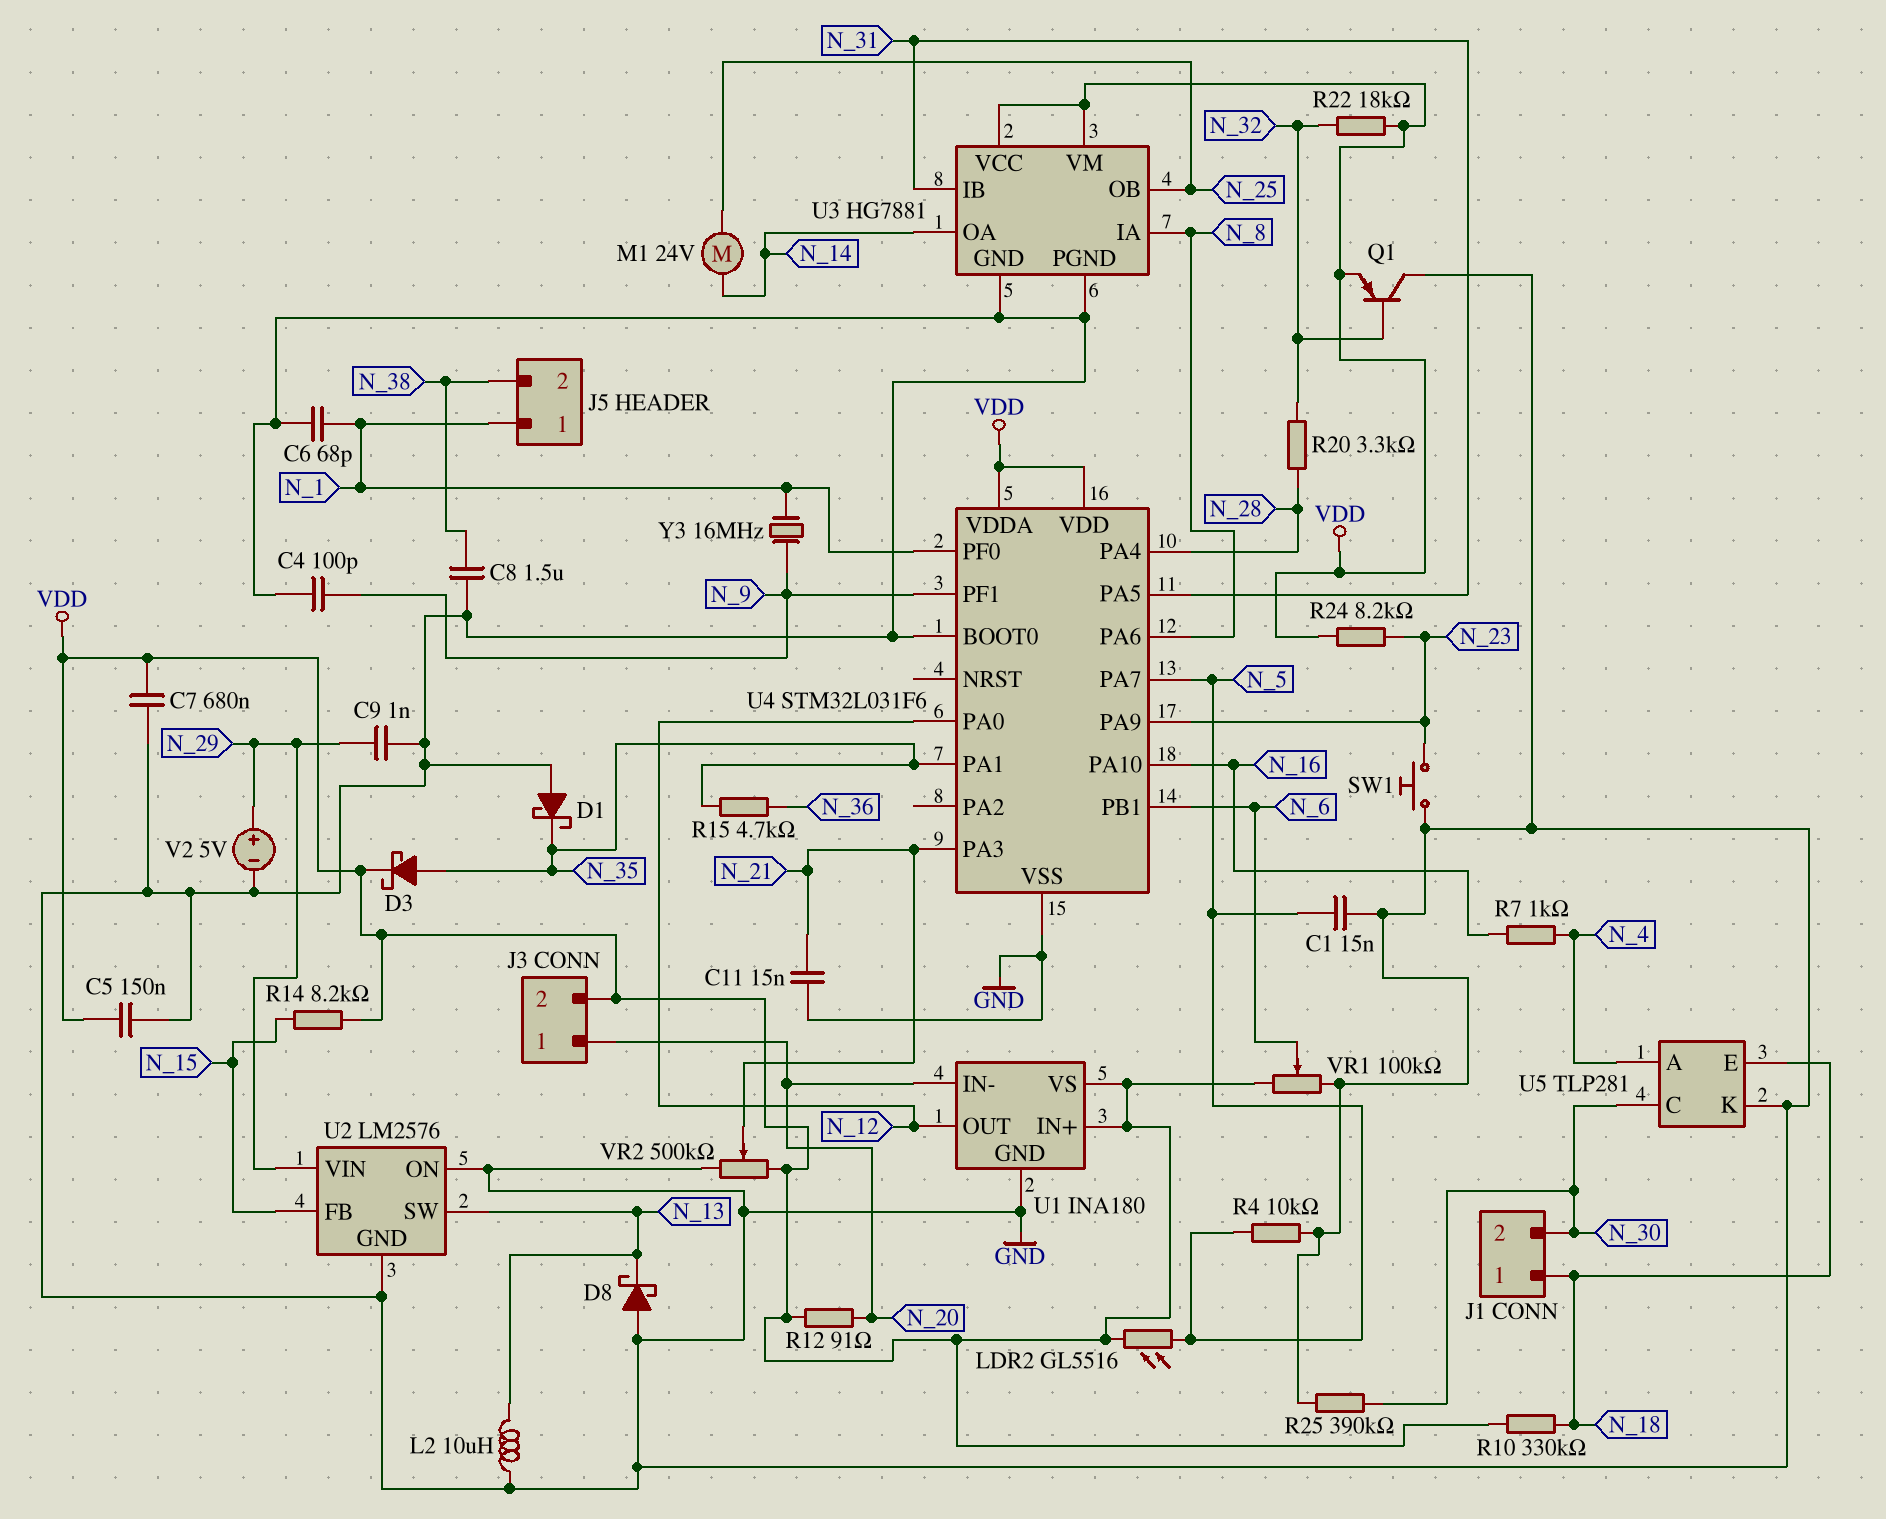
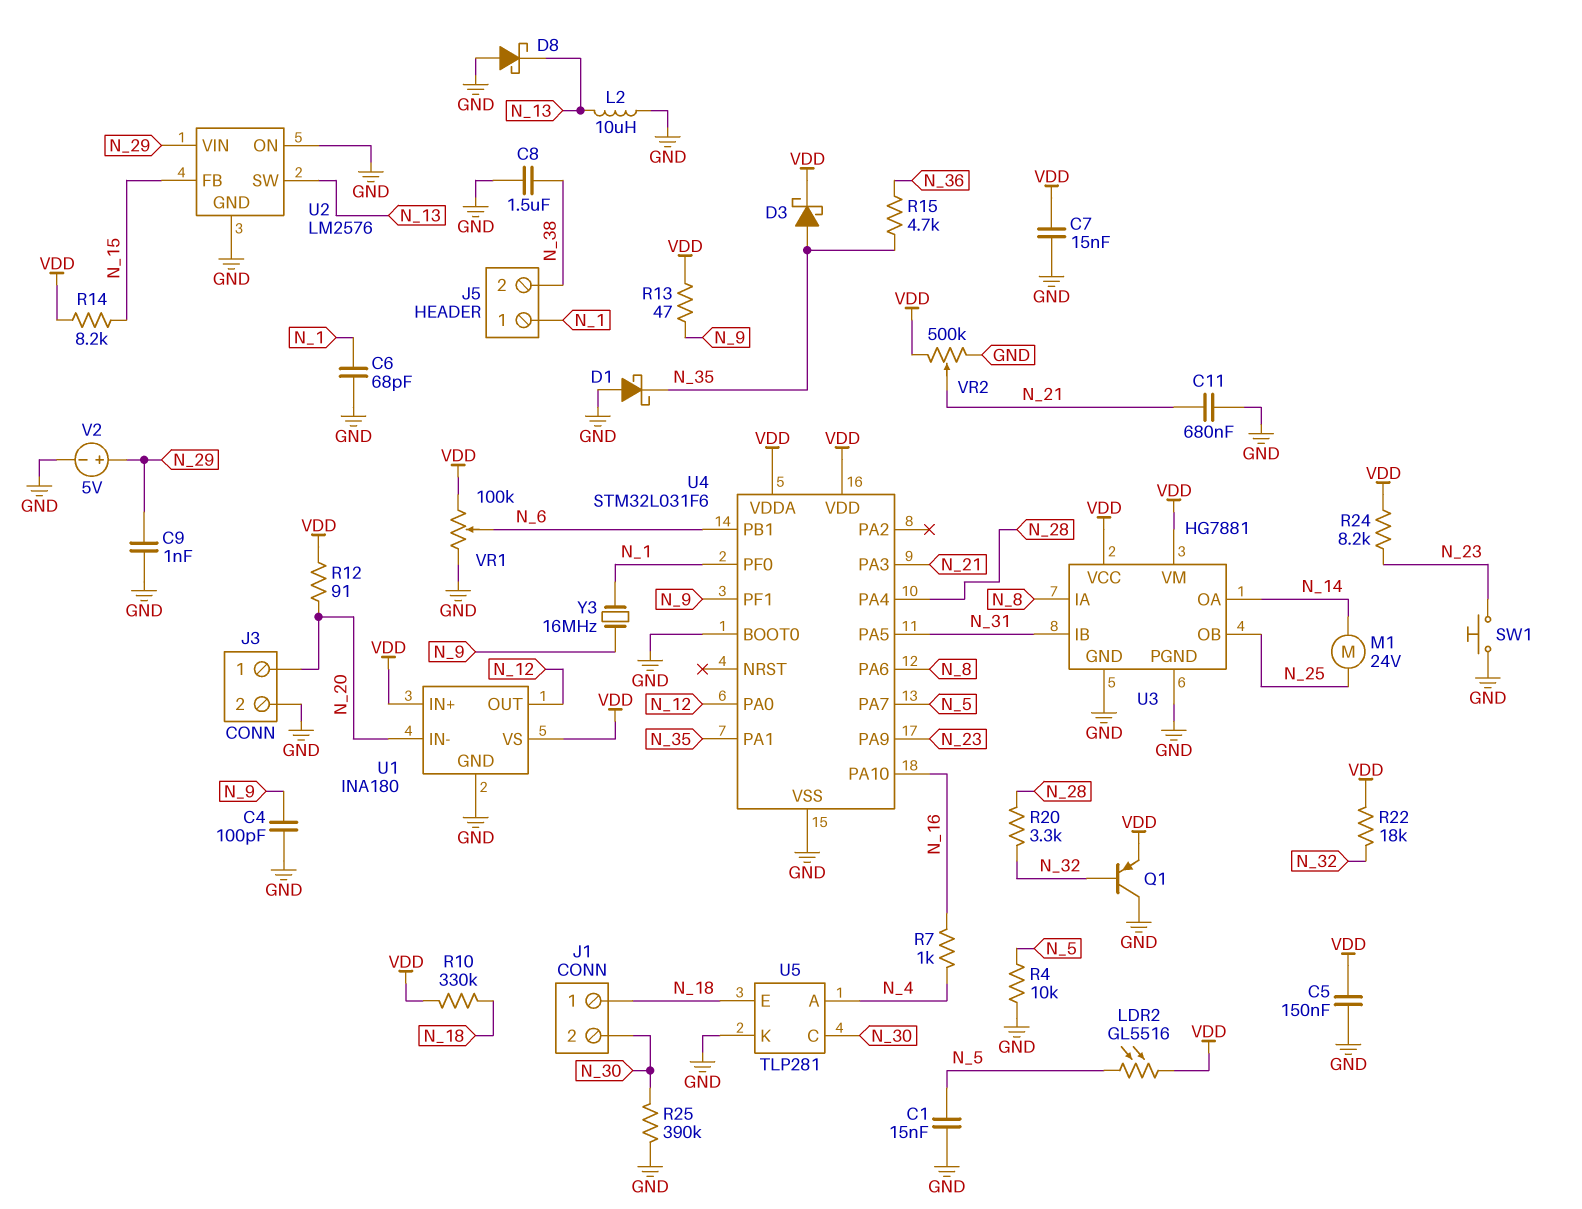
C7: 680nF (GND, VDD) -> 15nF (GND, VDD)
C11: 15nF (GND, N_21) -> 680nF (GND, N_21)
J3 pin 2: VDD -> GND
R13: none -> 47 (N_9, VDD)

